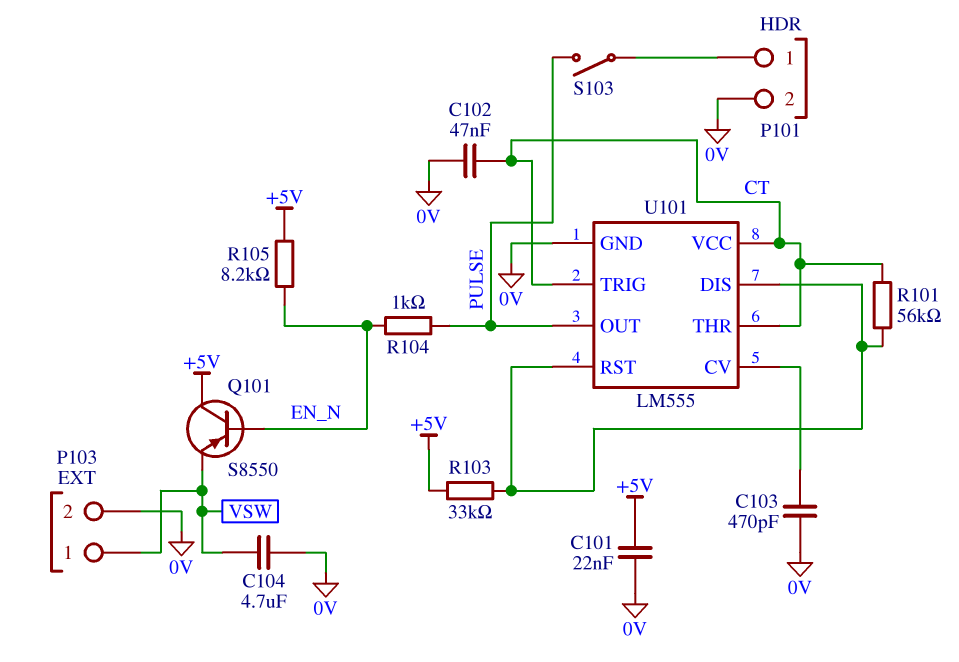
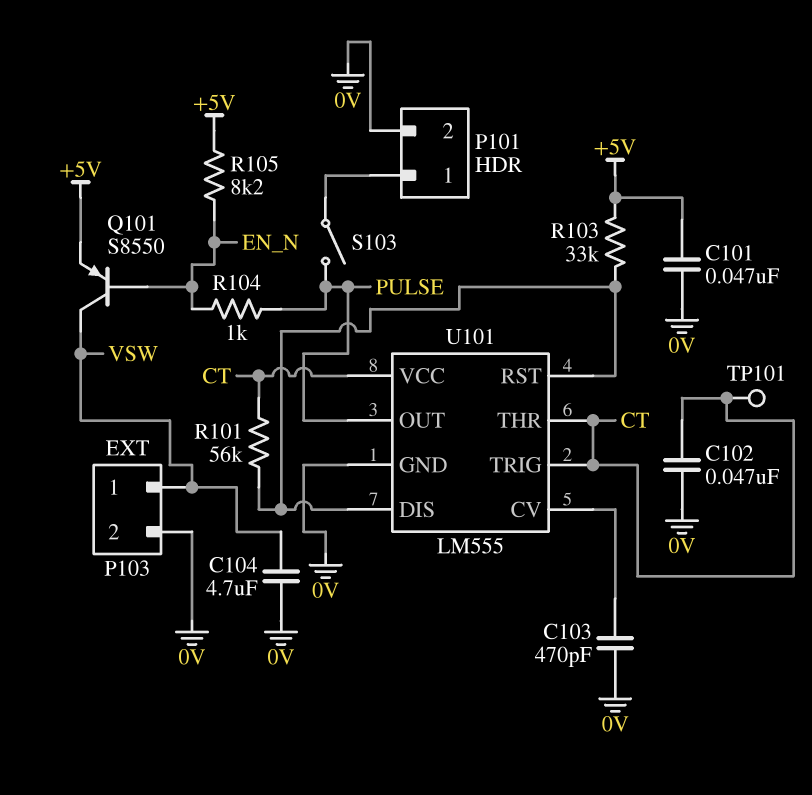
C101: 22nF (+5V, 0V) -> 47nF (+5V, 0V)
Q101: PNP S8550 (B EN_N, C +5V, E VSW) -> PNP S8550 (B EN_N, C VSW, E +5V)
TP101: none -> test point (CT)

